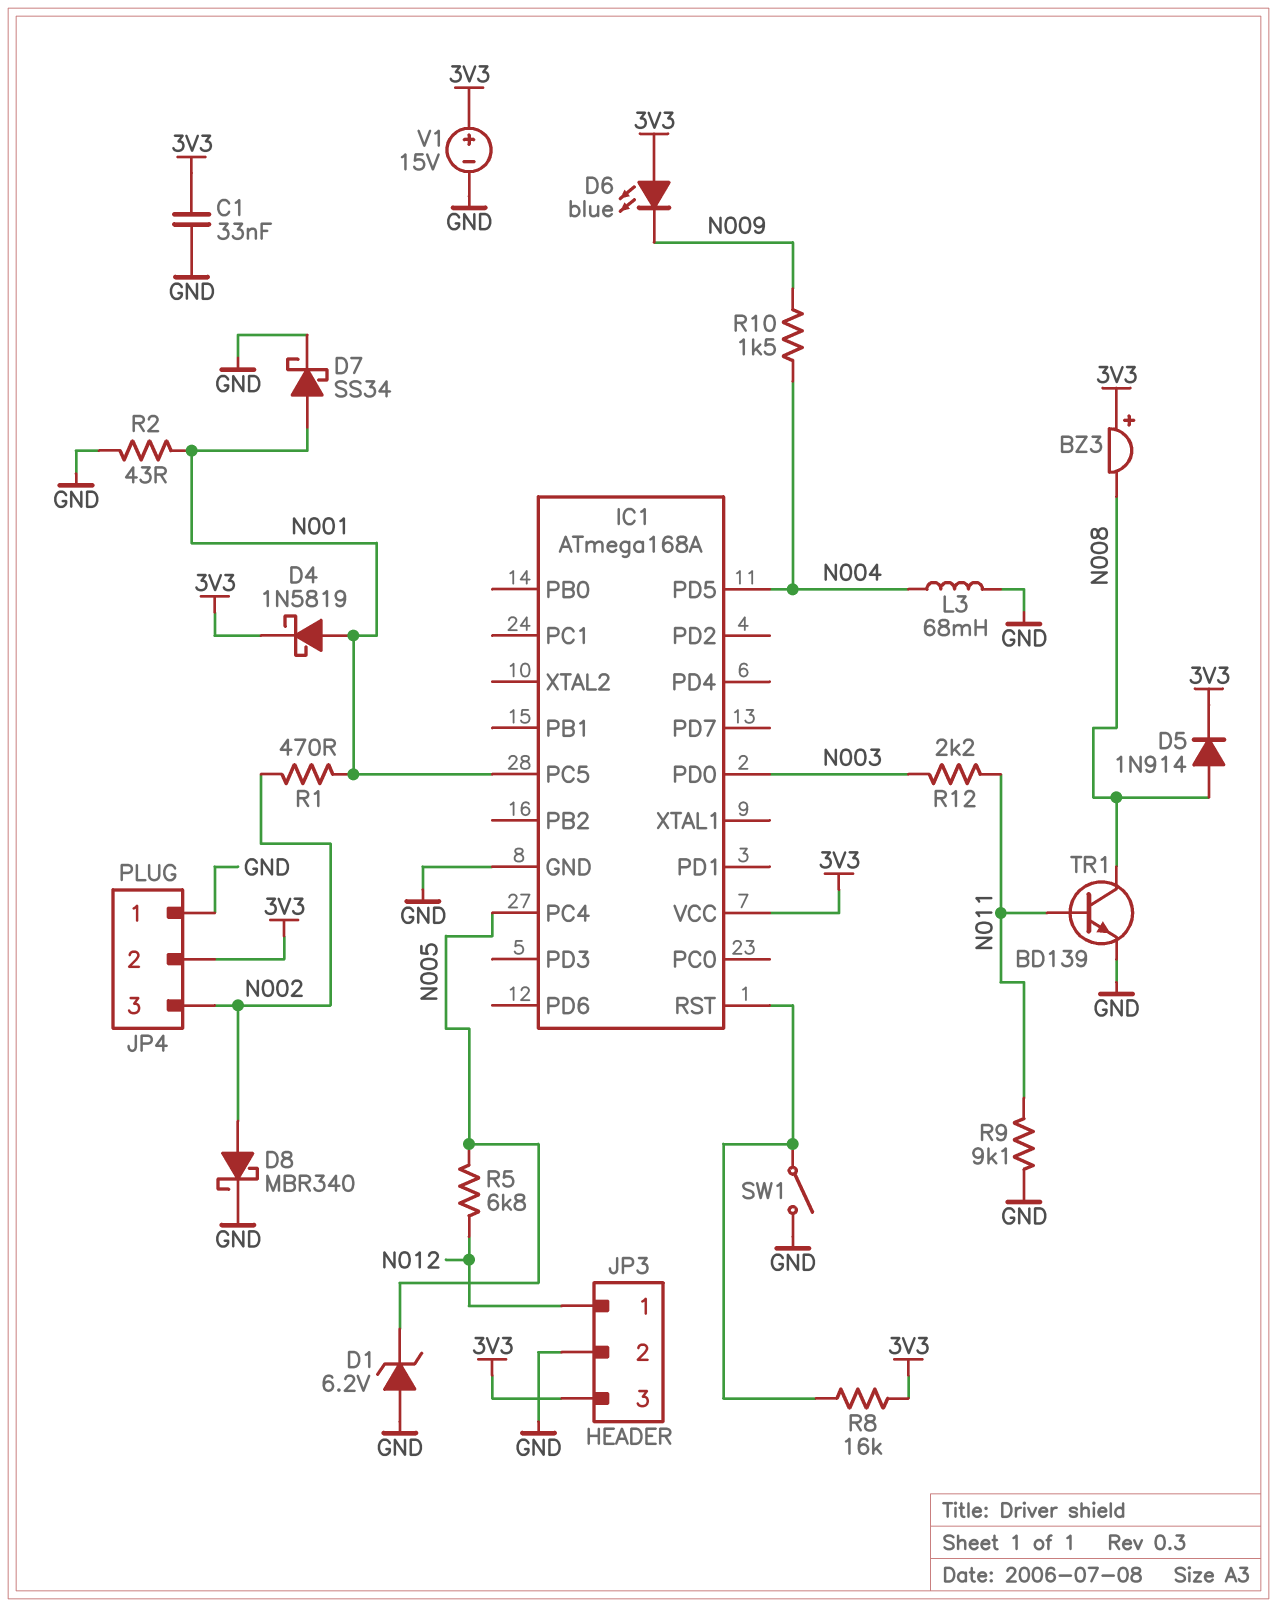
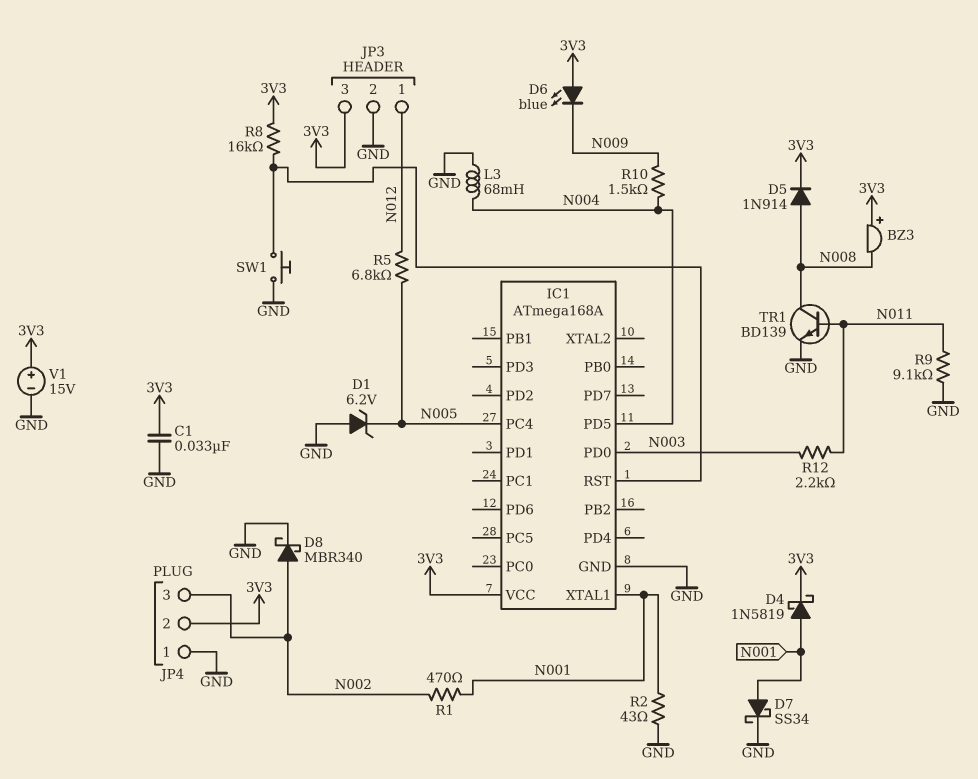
IC1 pin PC5: N001 -> none
IC1 pin XTAL1: none -> N001
SW1: switch (GND, IC1/RST) -> button (GND, IC1/RST)

